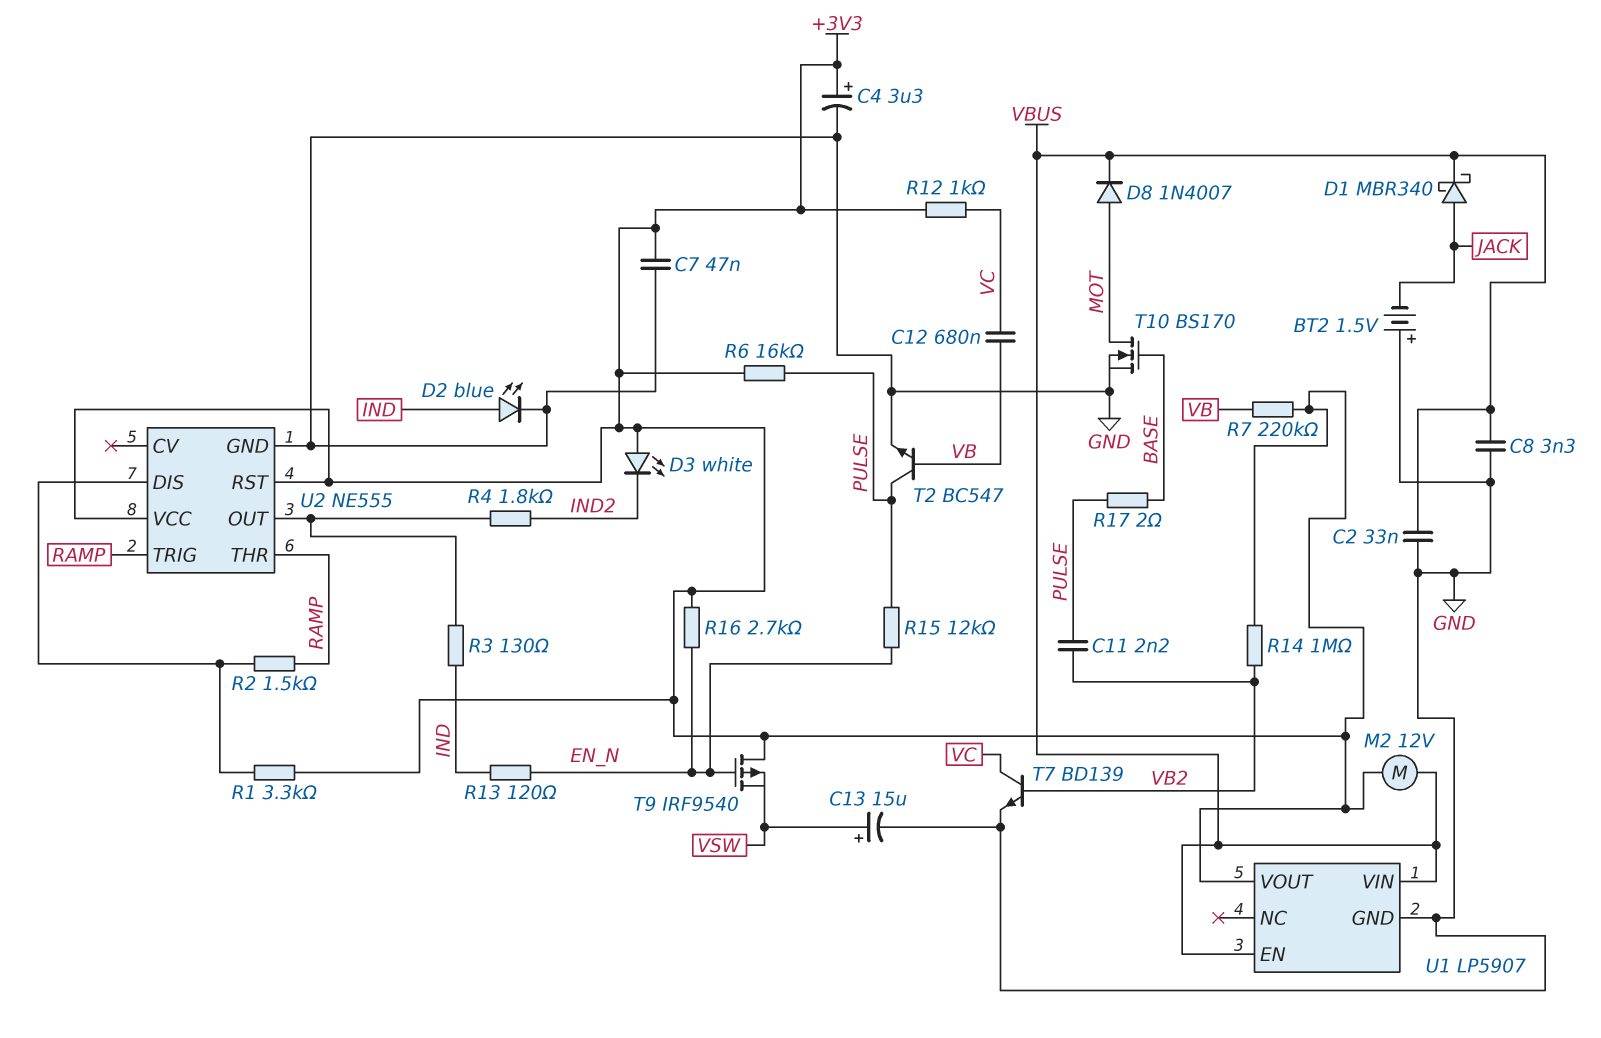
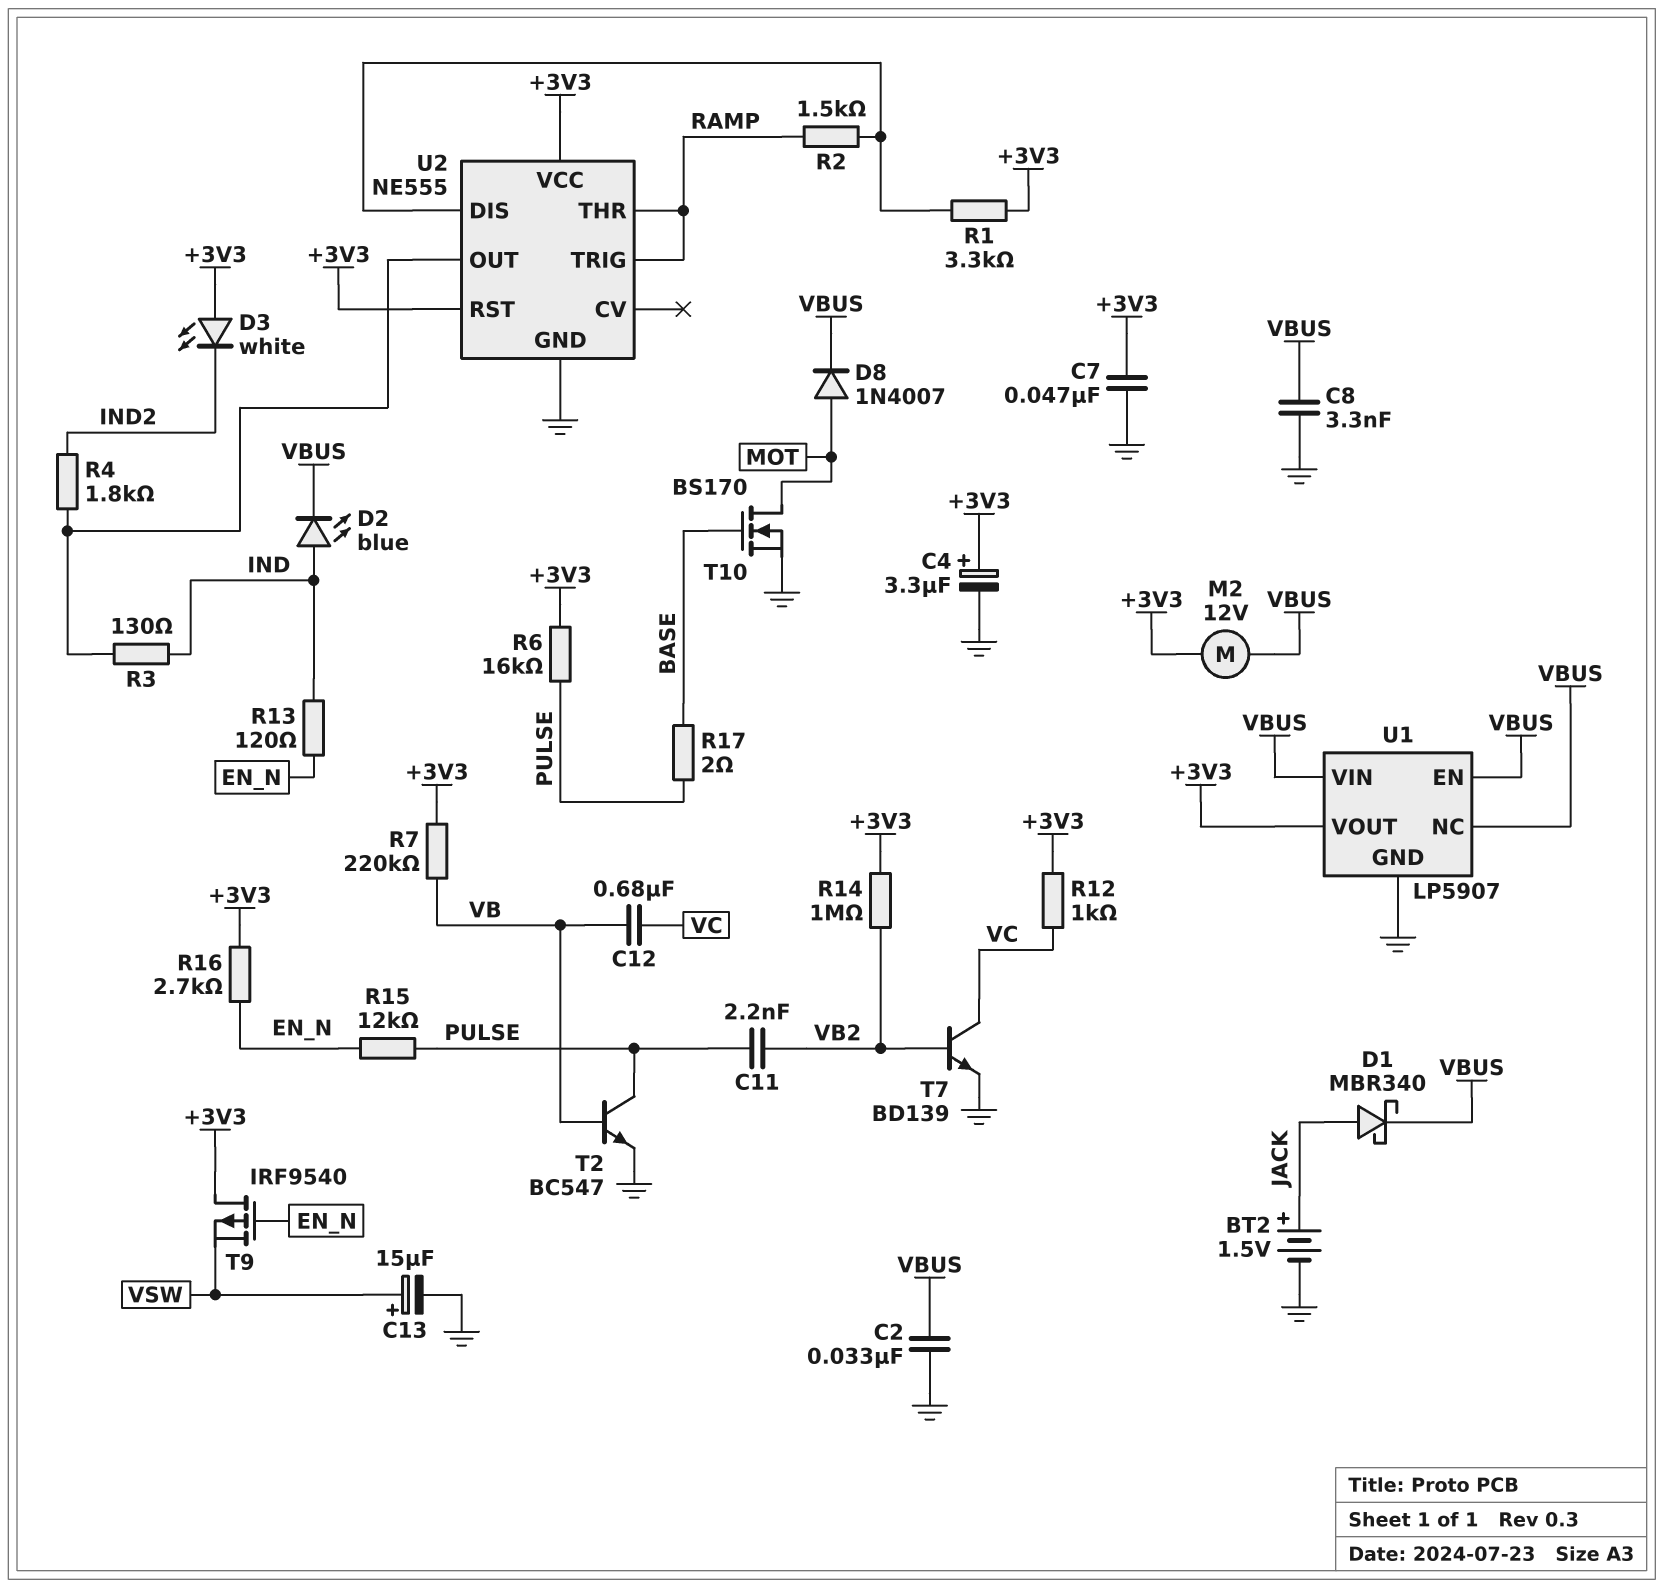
BT2: 1.5V (plus GND, minus JACK) -> 1.5V (plus JACK, minus GND)
D2: LED blue (A IND, K GND) -> LED blue (A IND, K VBUS)
U1 pin NC: none -> VBUS

